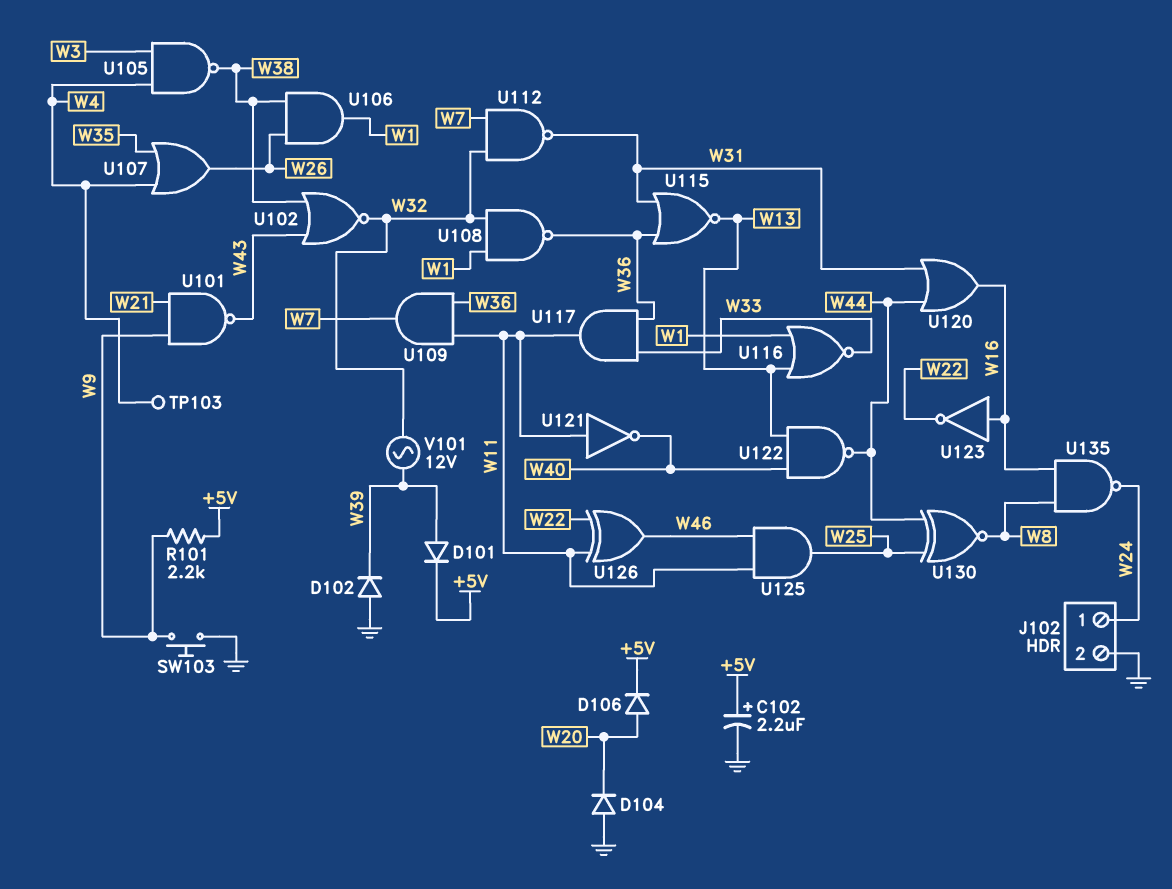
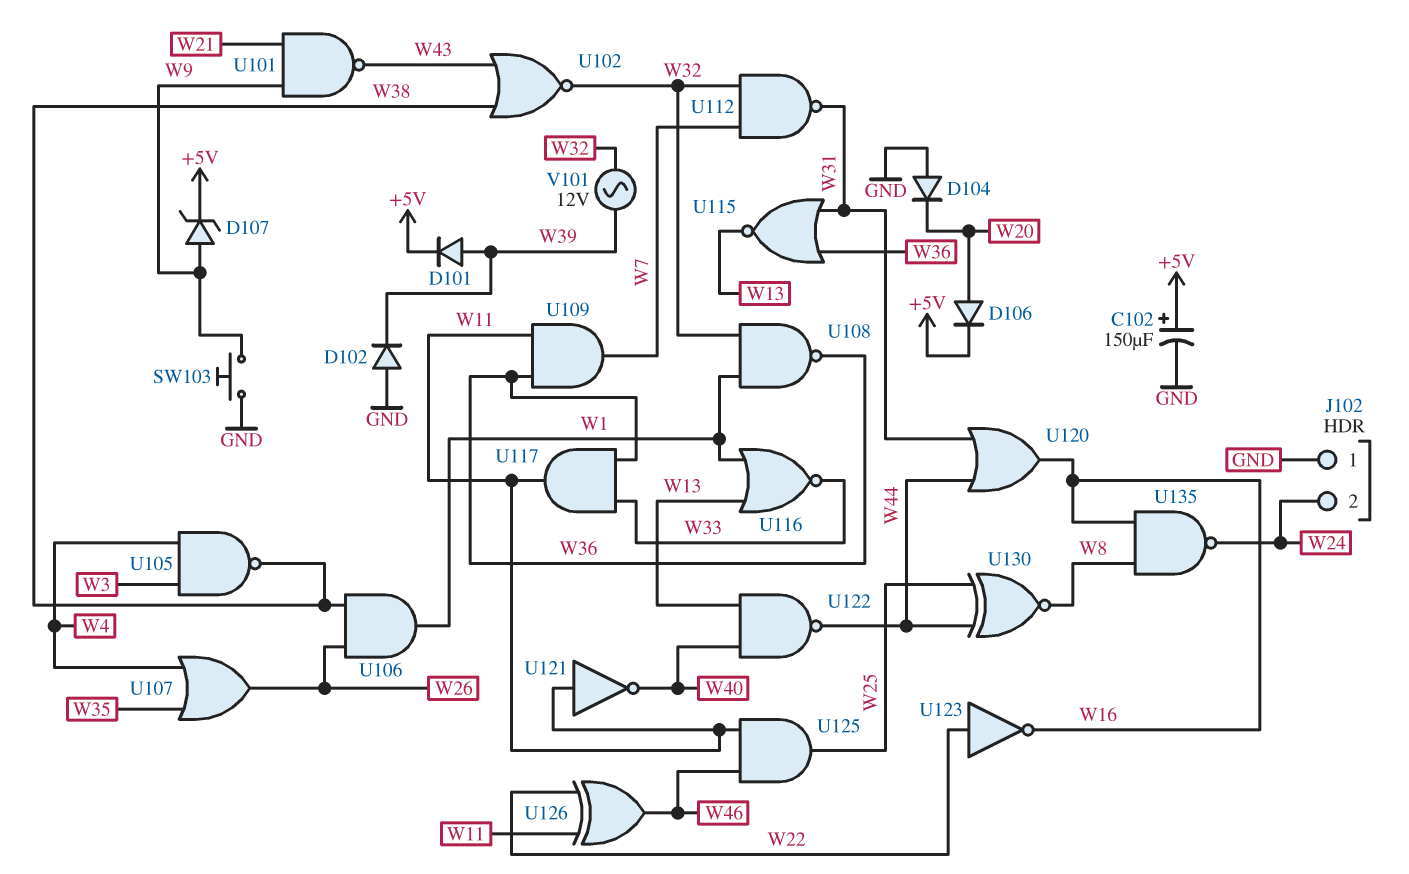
C102: 2.2uF (plus +5V, minus GND) -> 150uF (plus +5V, minus GND)
D107: none -> zener (A W9, K +5V)
J102 pin 1: W24 -> GND
J102 pin 2: GND -> W24
R101: 2.2k (+5V, W9) -> none
TP103: test point (W4) -> none
U123: NOT (in W16, out W22) -> NOT (in W22, out W16)

